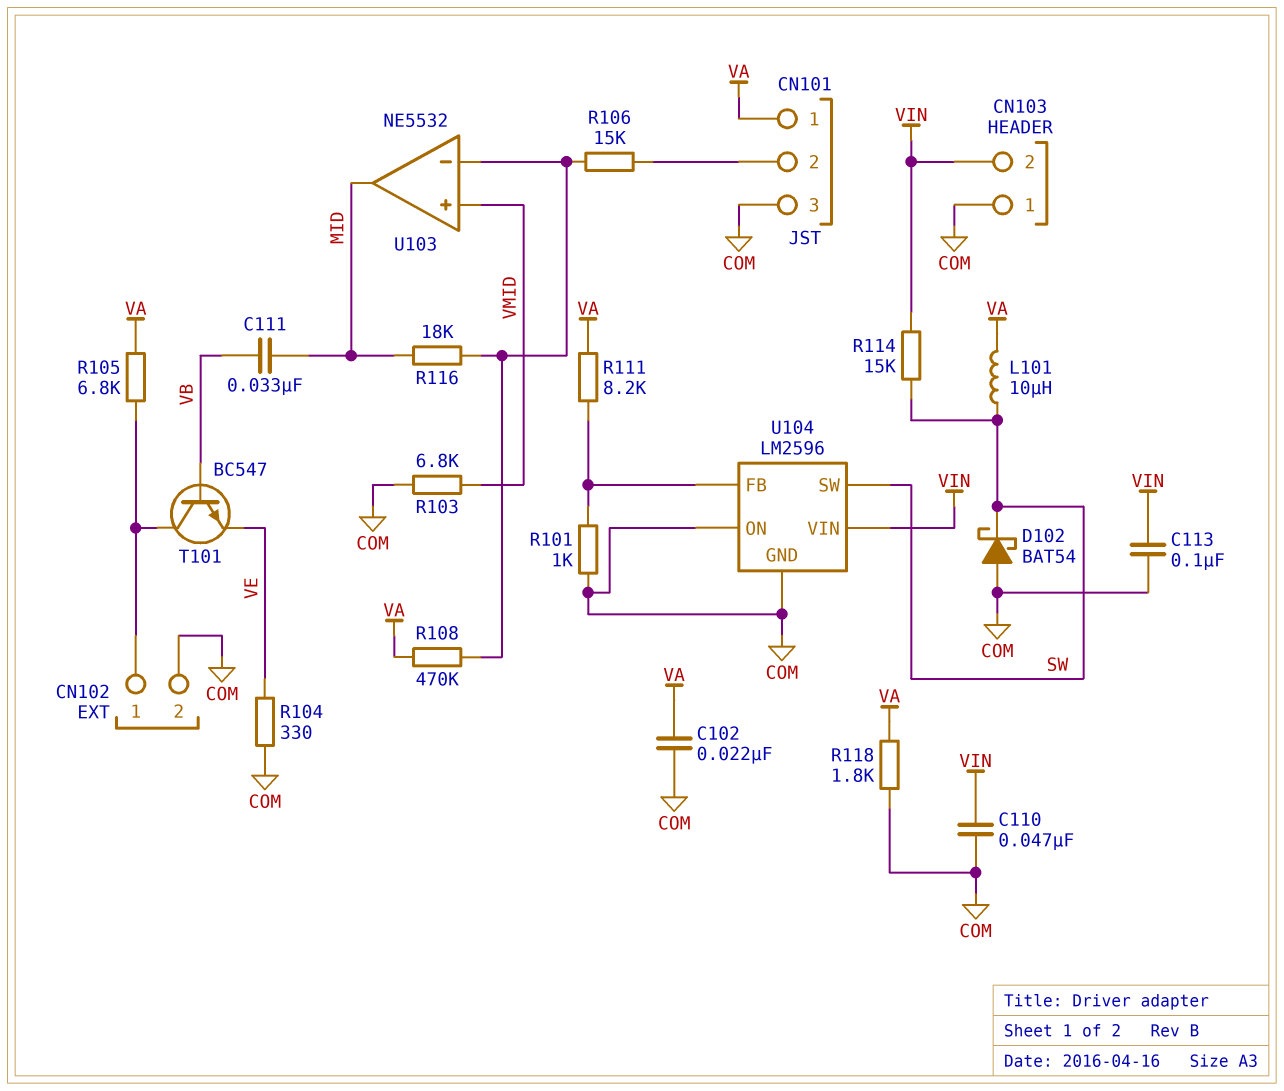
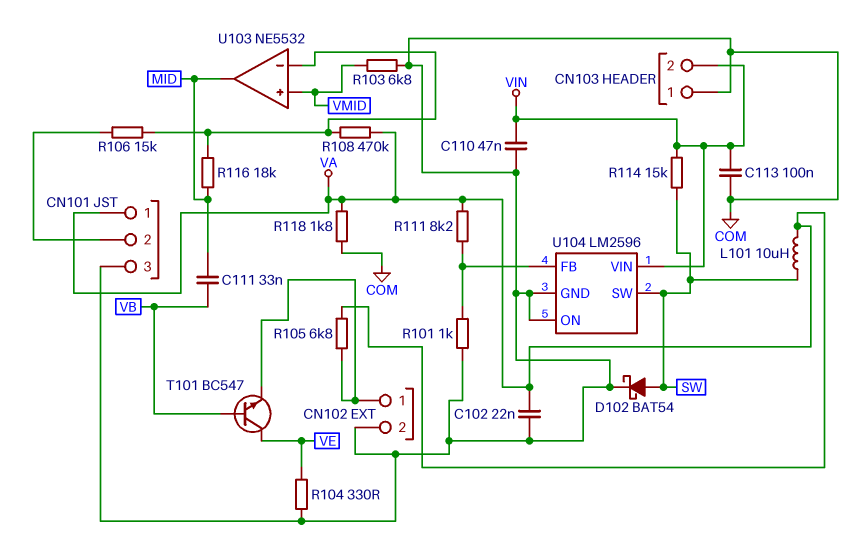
D102: schottky BAT54 (A COM, K SW) -> schottky BAT54 (A SW, K COM)
T101: NPN BC547 (B VB, C CN102/1, E VE) -> NPN BC547 (B VB, C VE, E CN102/1)

